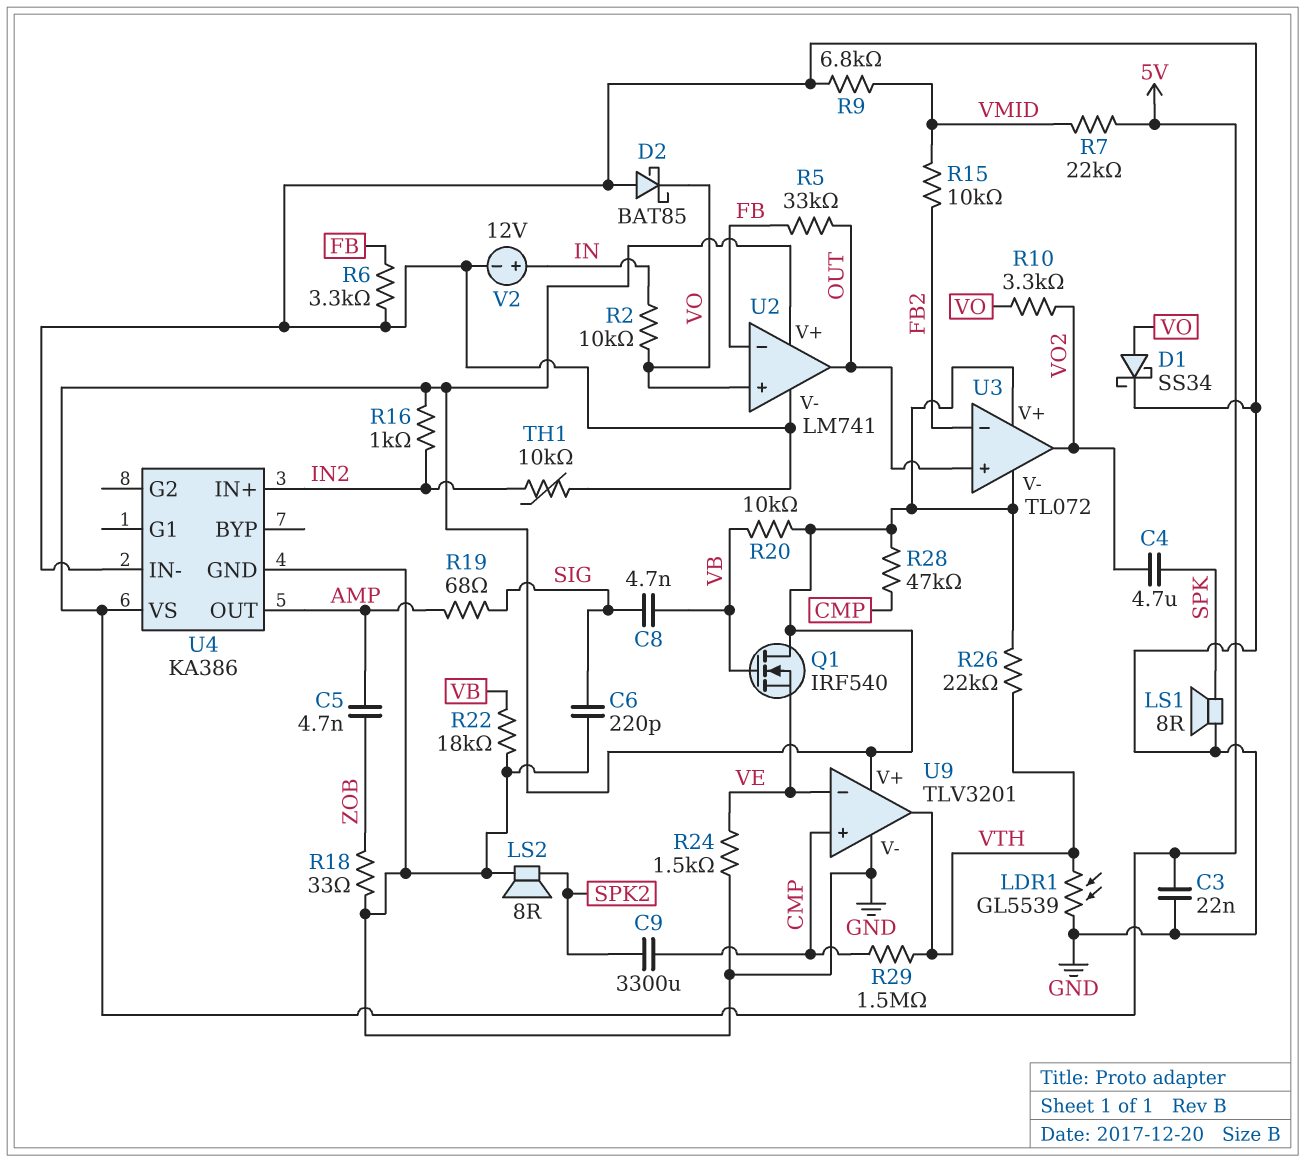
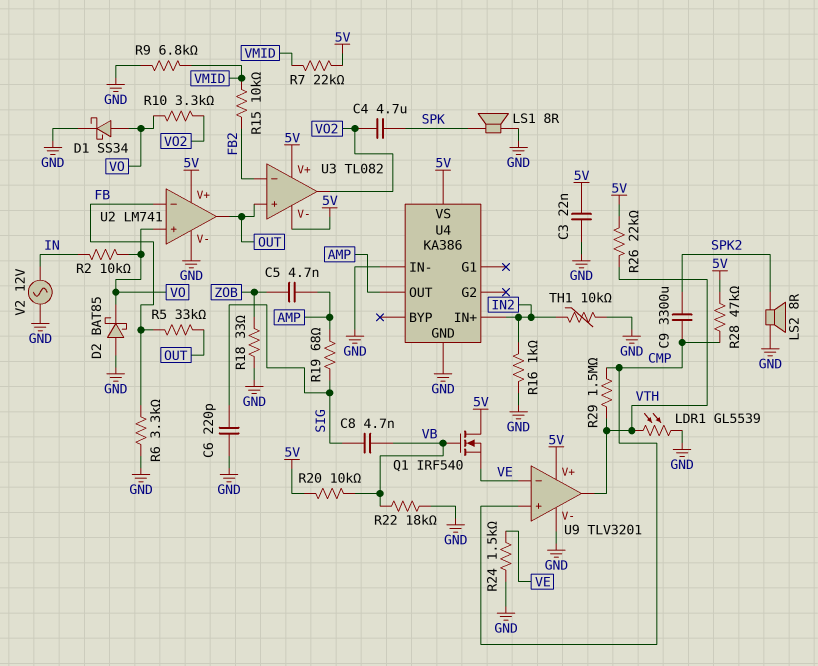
R16: 1k (5V, IN2) -> 1k (GND, IN2)
U3: TL072 -> TL082
V2: 12V (plus IN, minus GND) -> AC 12V (GND, IN)

